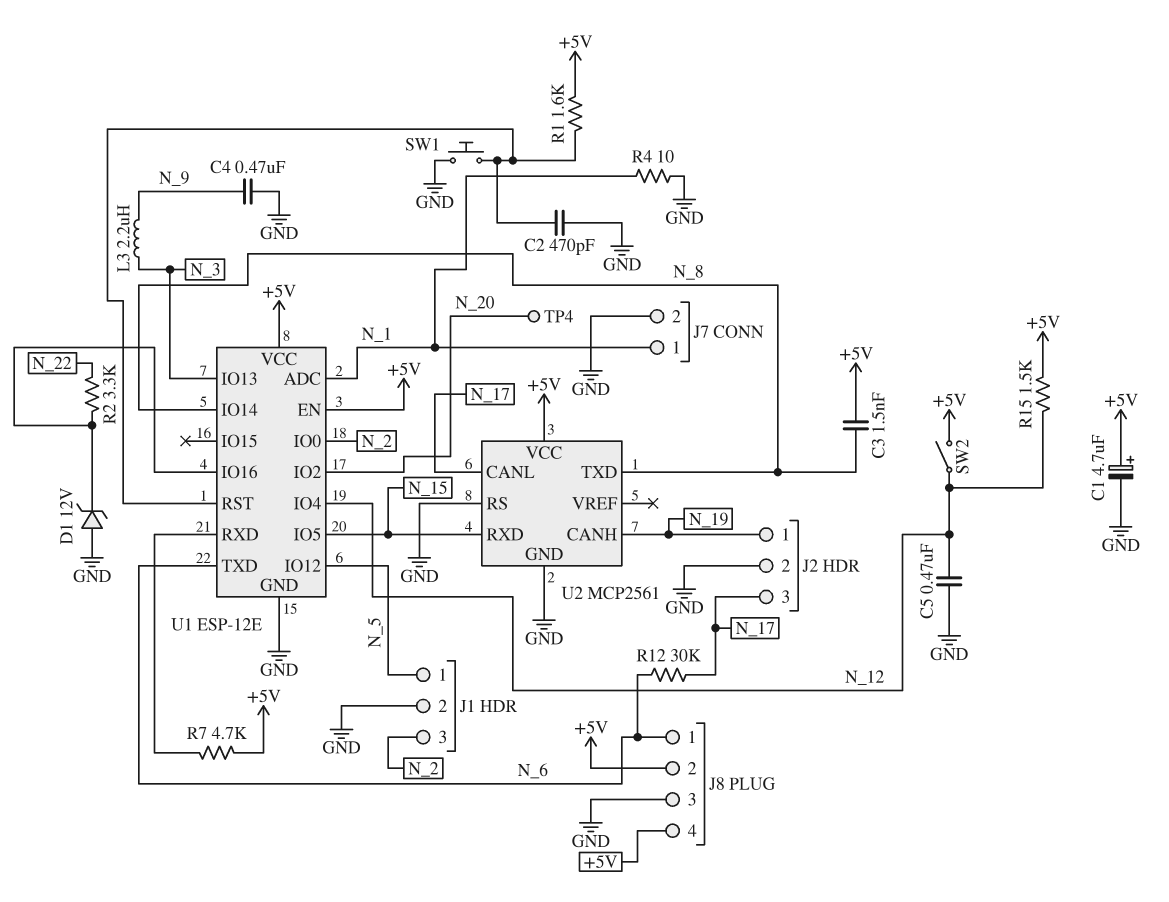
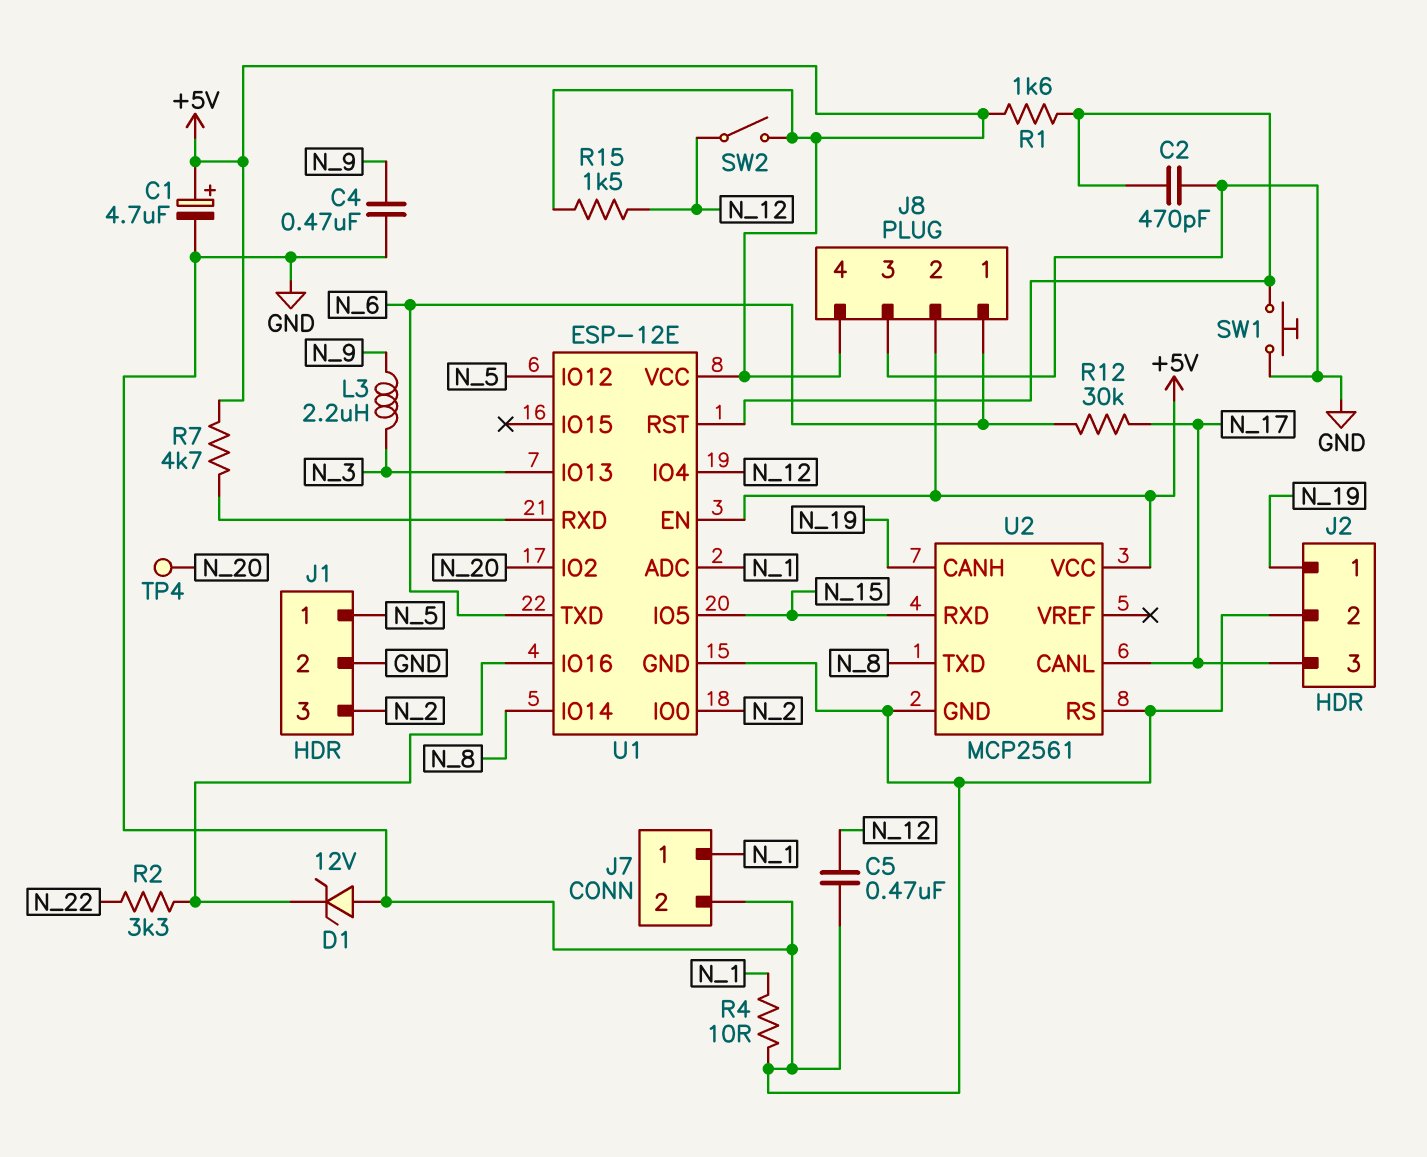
C3: 1.5nF (+5V, N_8) -> none

